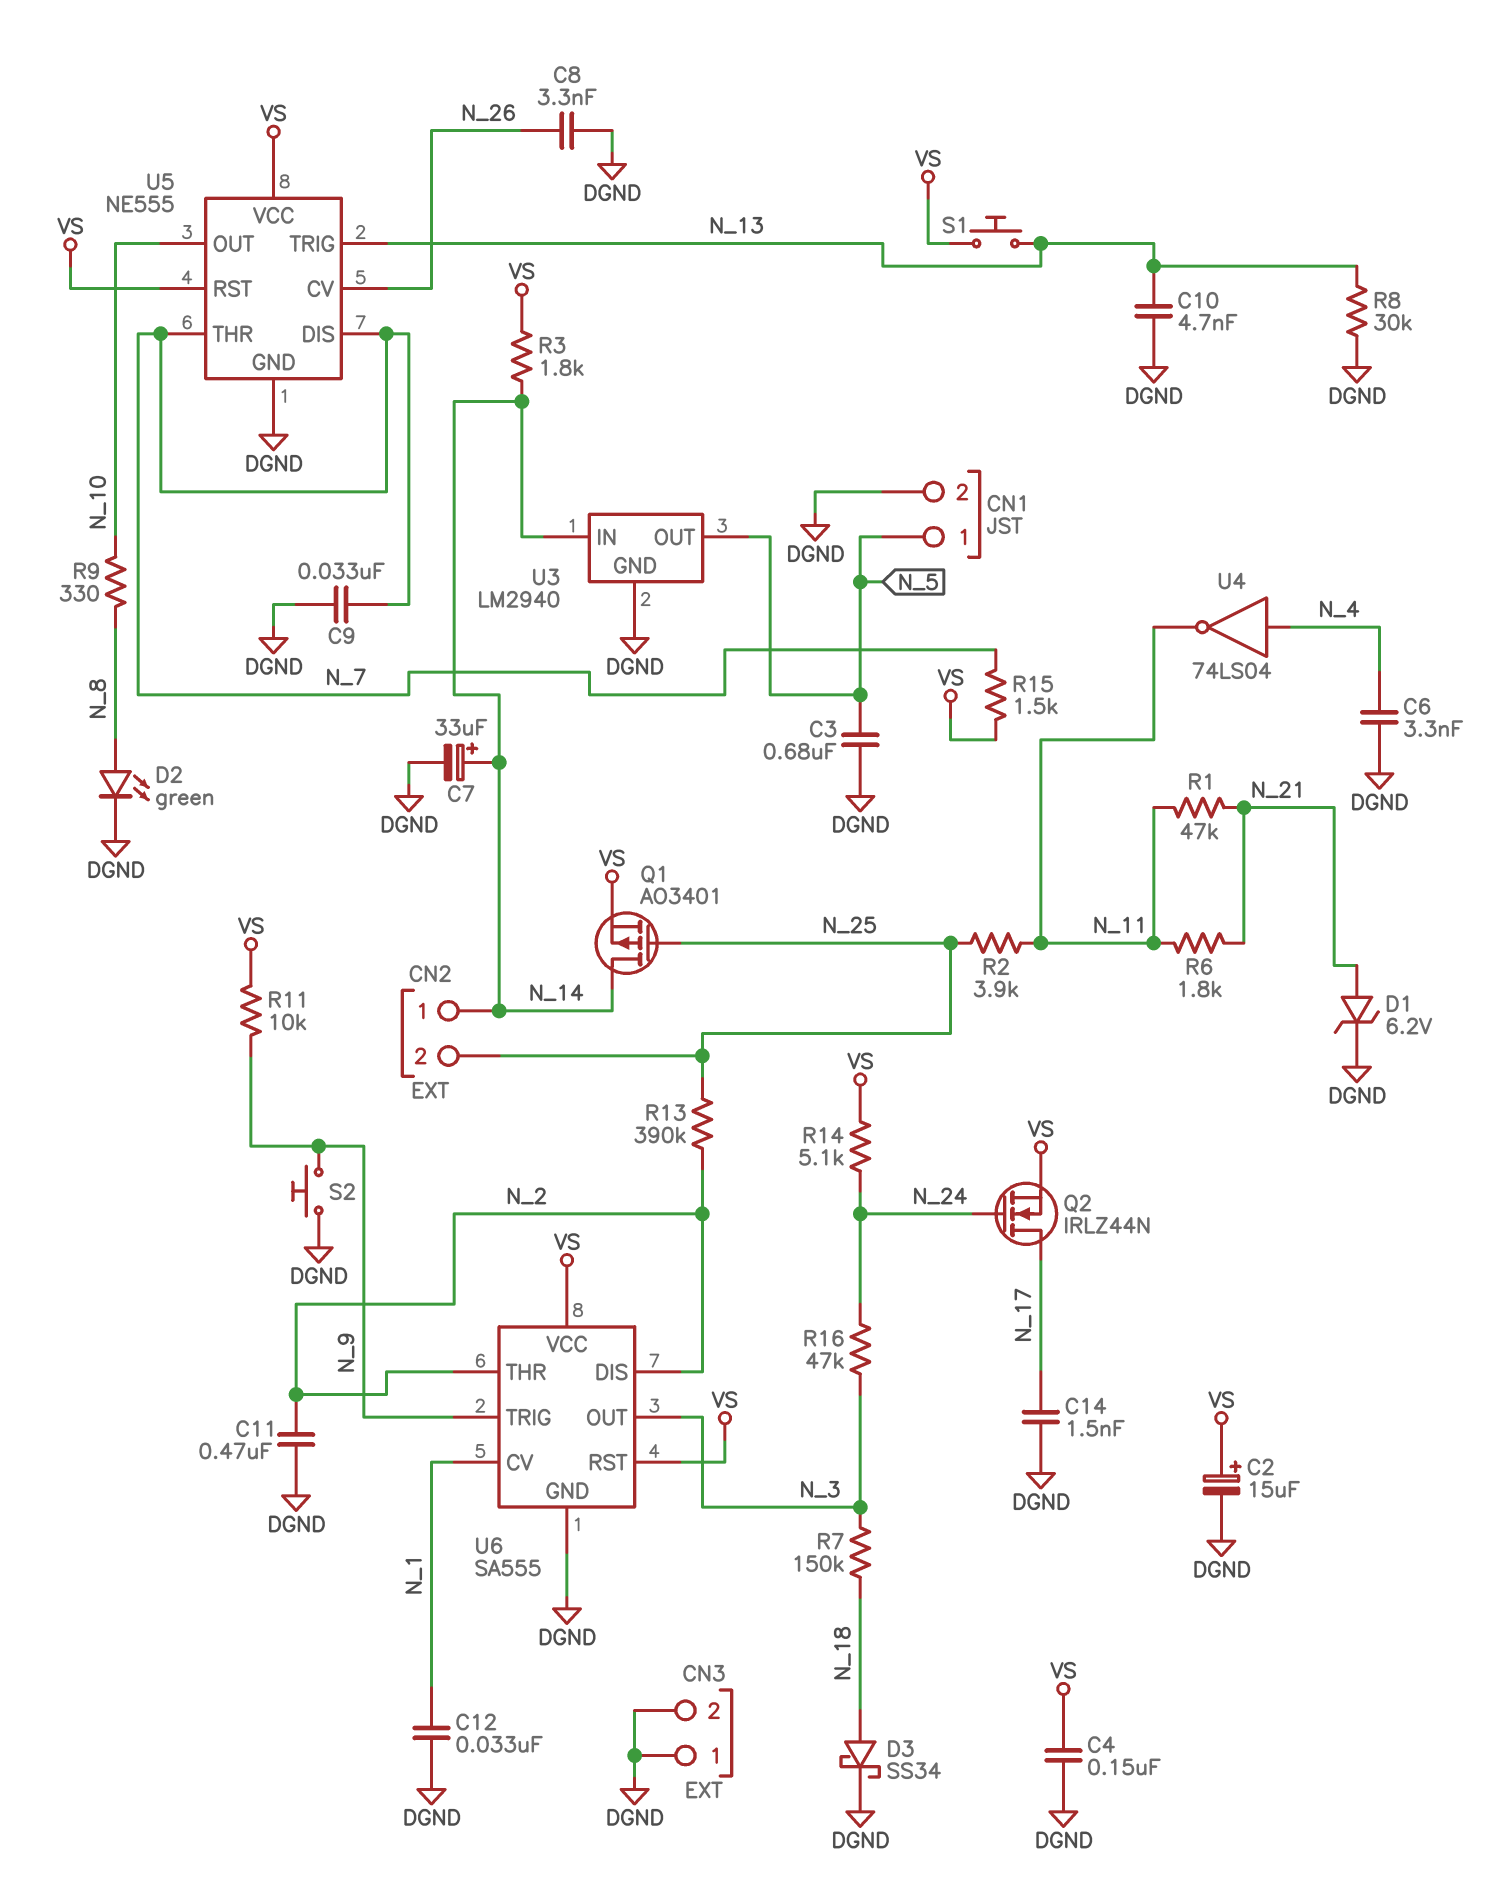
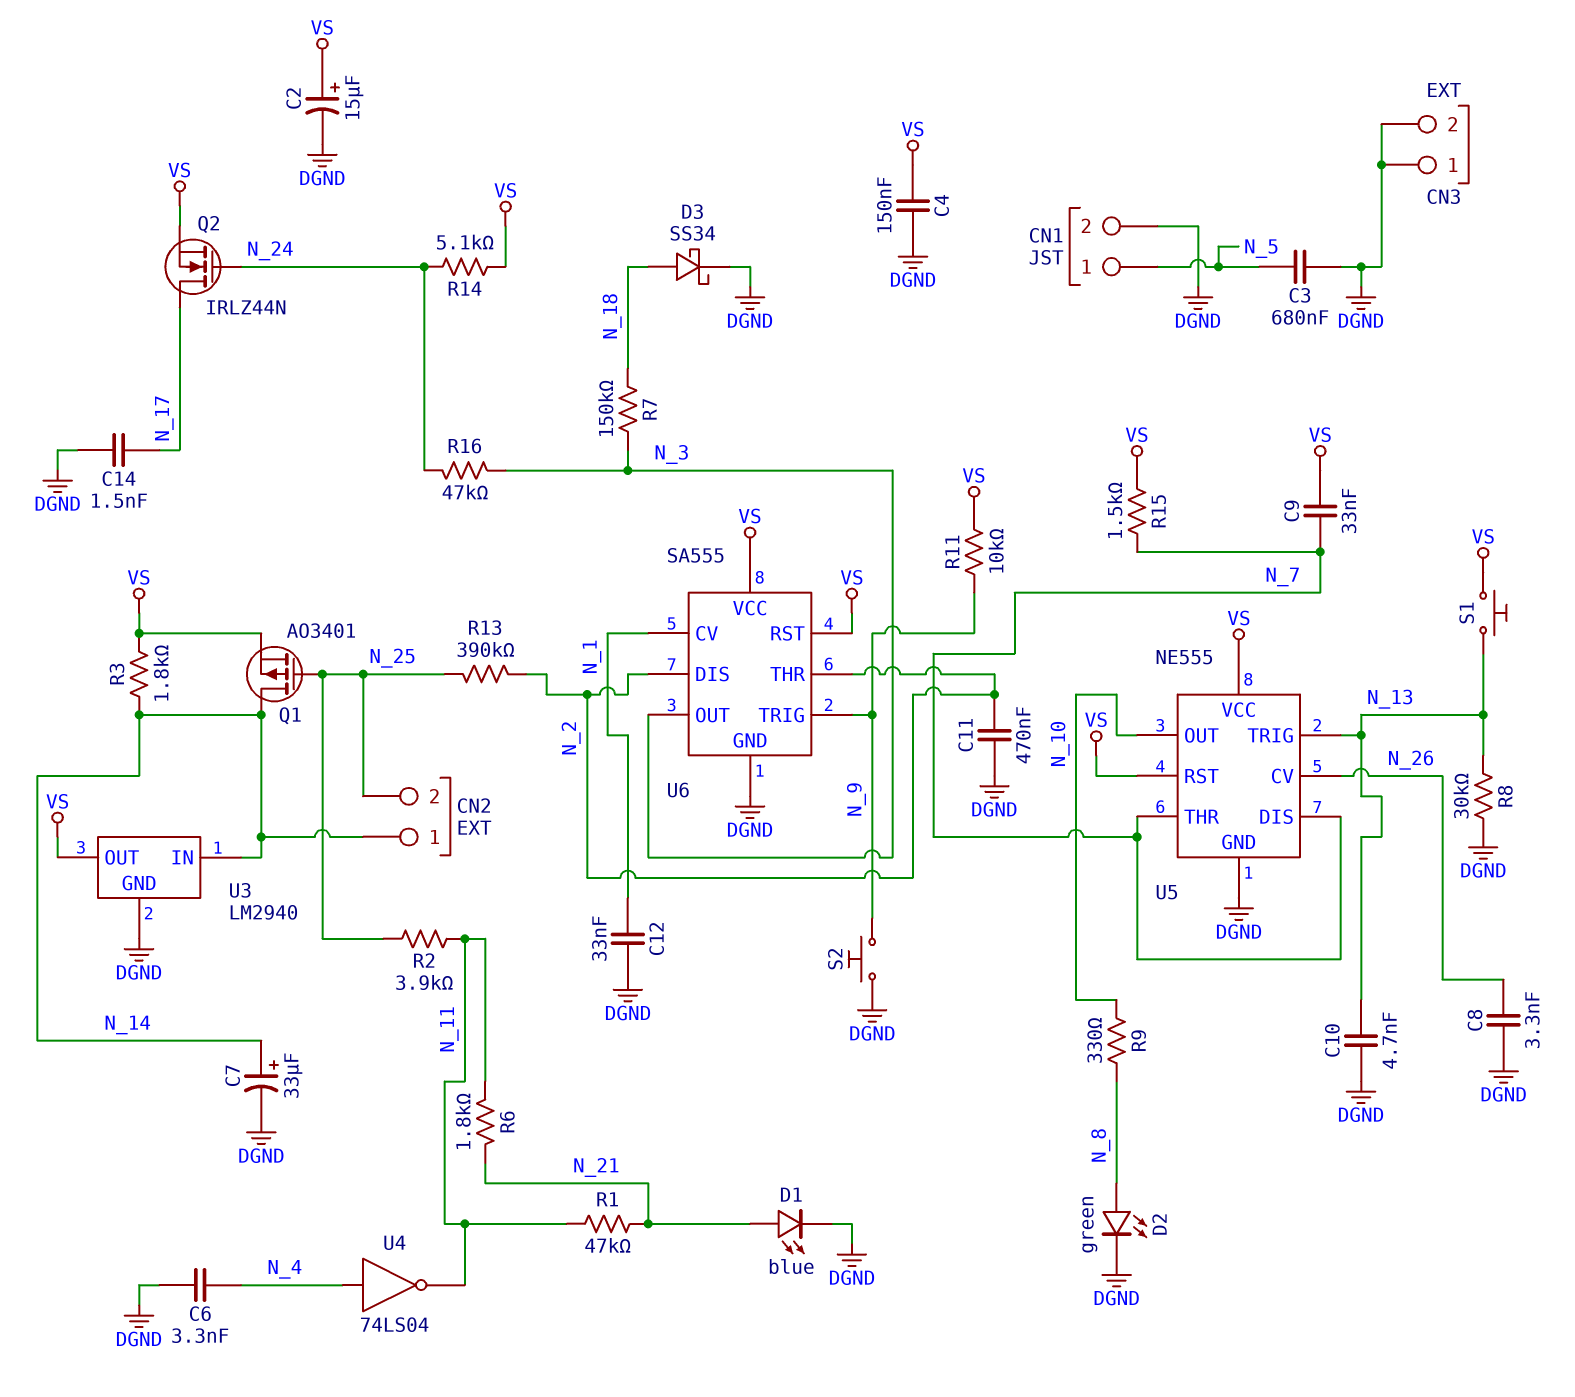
C9: 33nF (DGND, N_7) -> 33nF (N_7, VS)
D1: zener 6.2V (A N_21, K DGND) -> LED blue (A N_21, K DGND)
U3 pin OUT: N_5 -> VS

